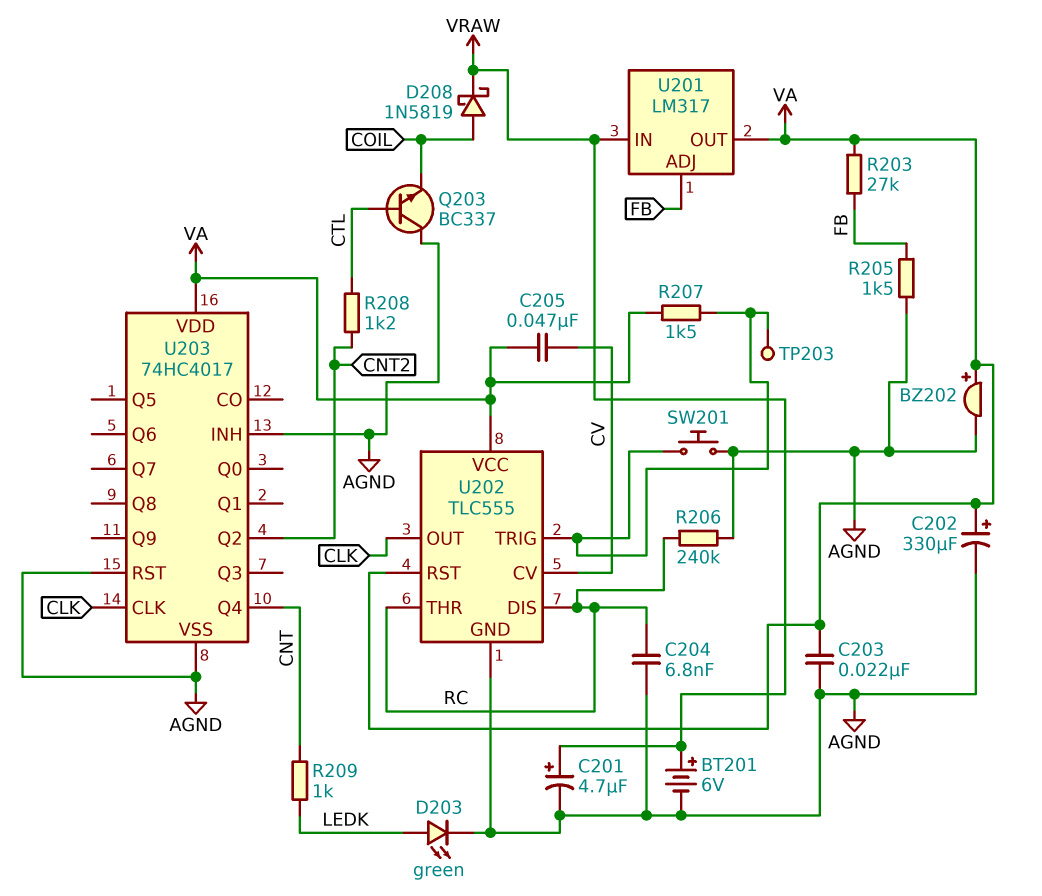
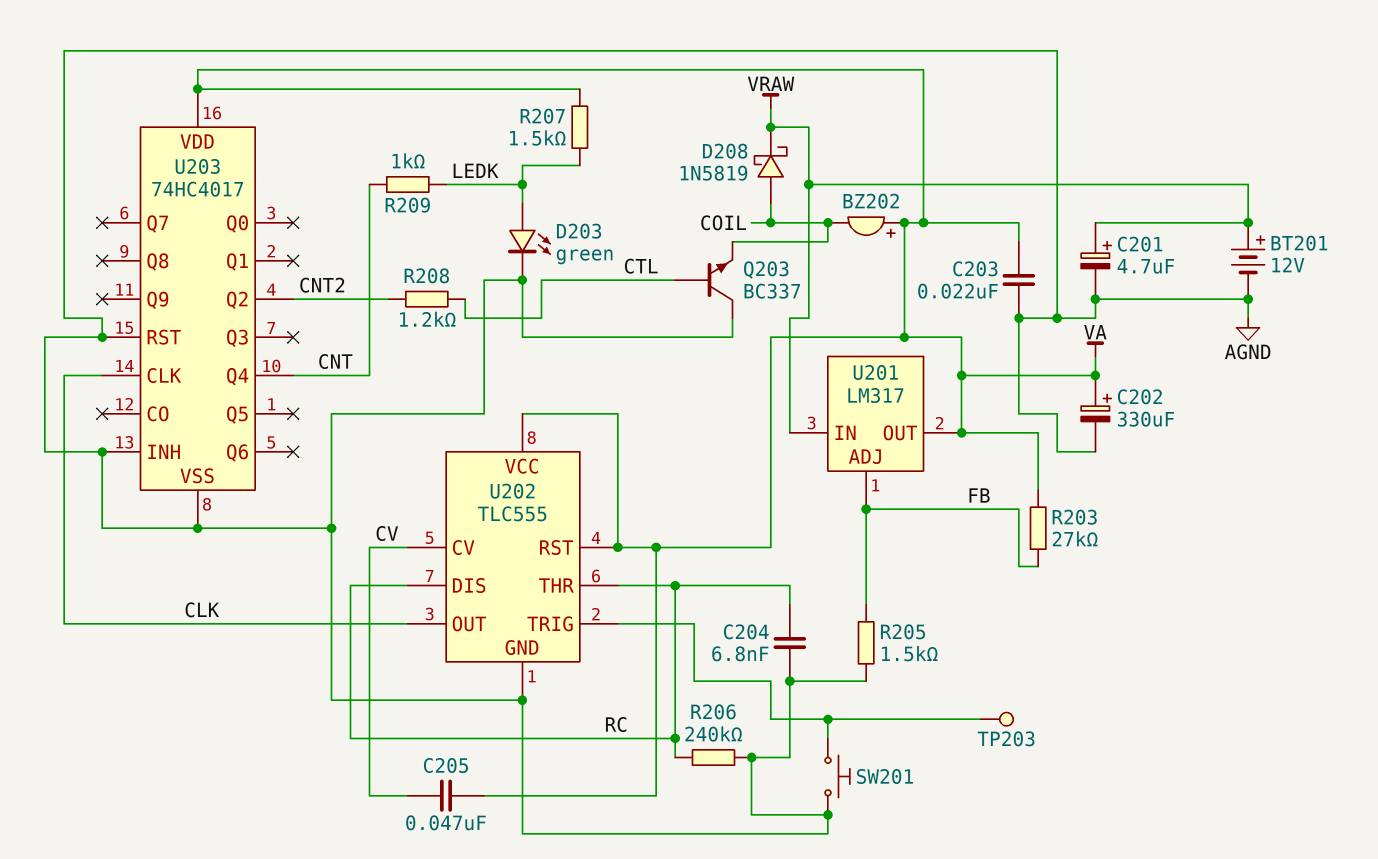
BT201: 6V (plus VRAW, minus AGND) -> 12V (plus VRAW, minus AGND)
BZ202: buzzer (plus VA, minus AGND) -> buzzer (plus VA, minus COIL)
R207: 1.5k (U202/TRIG, VA) -> 1.5k (LEDK, VA)

